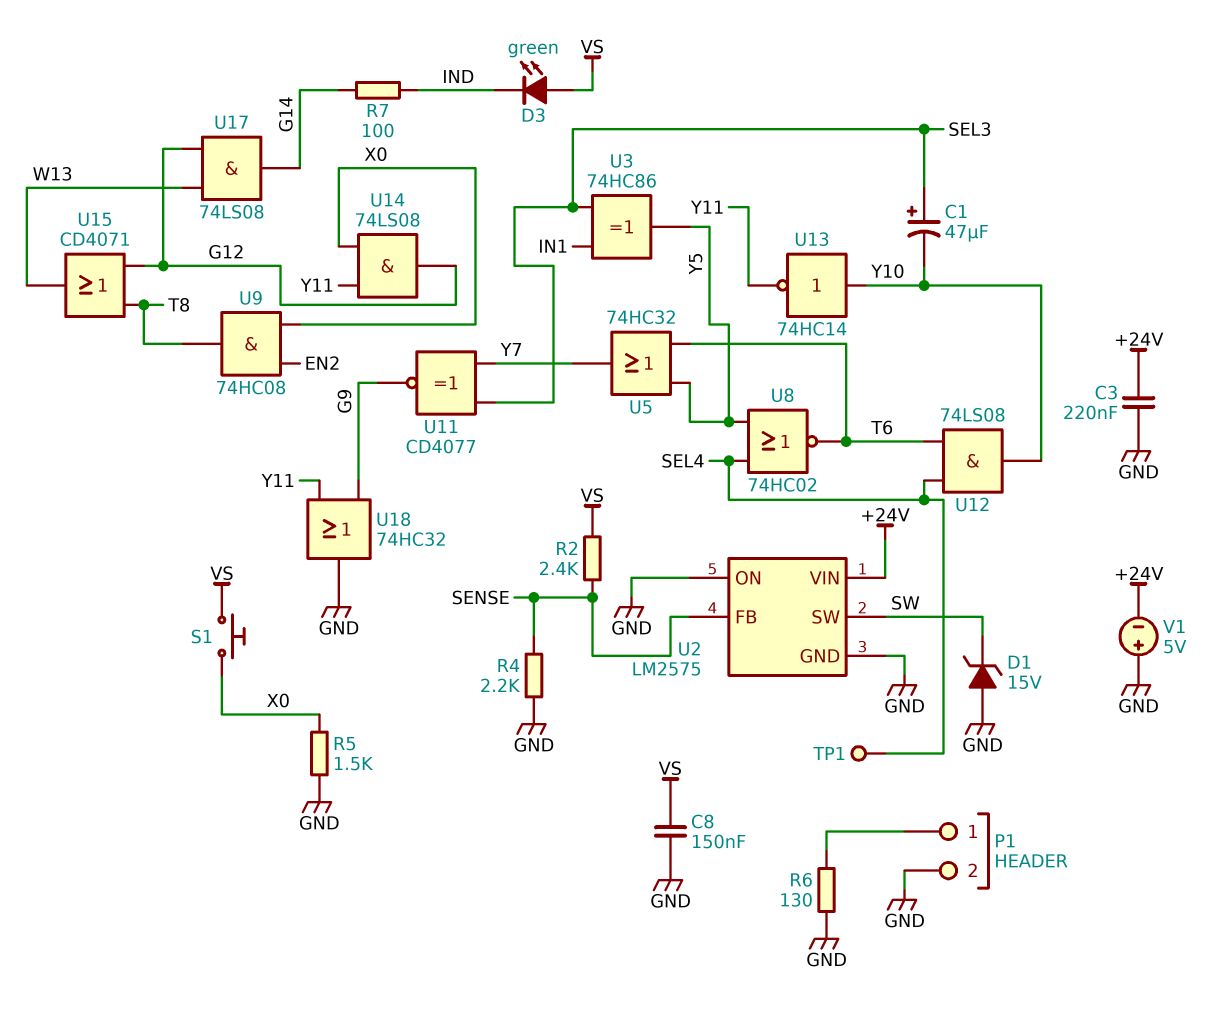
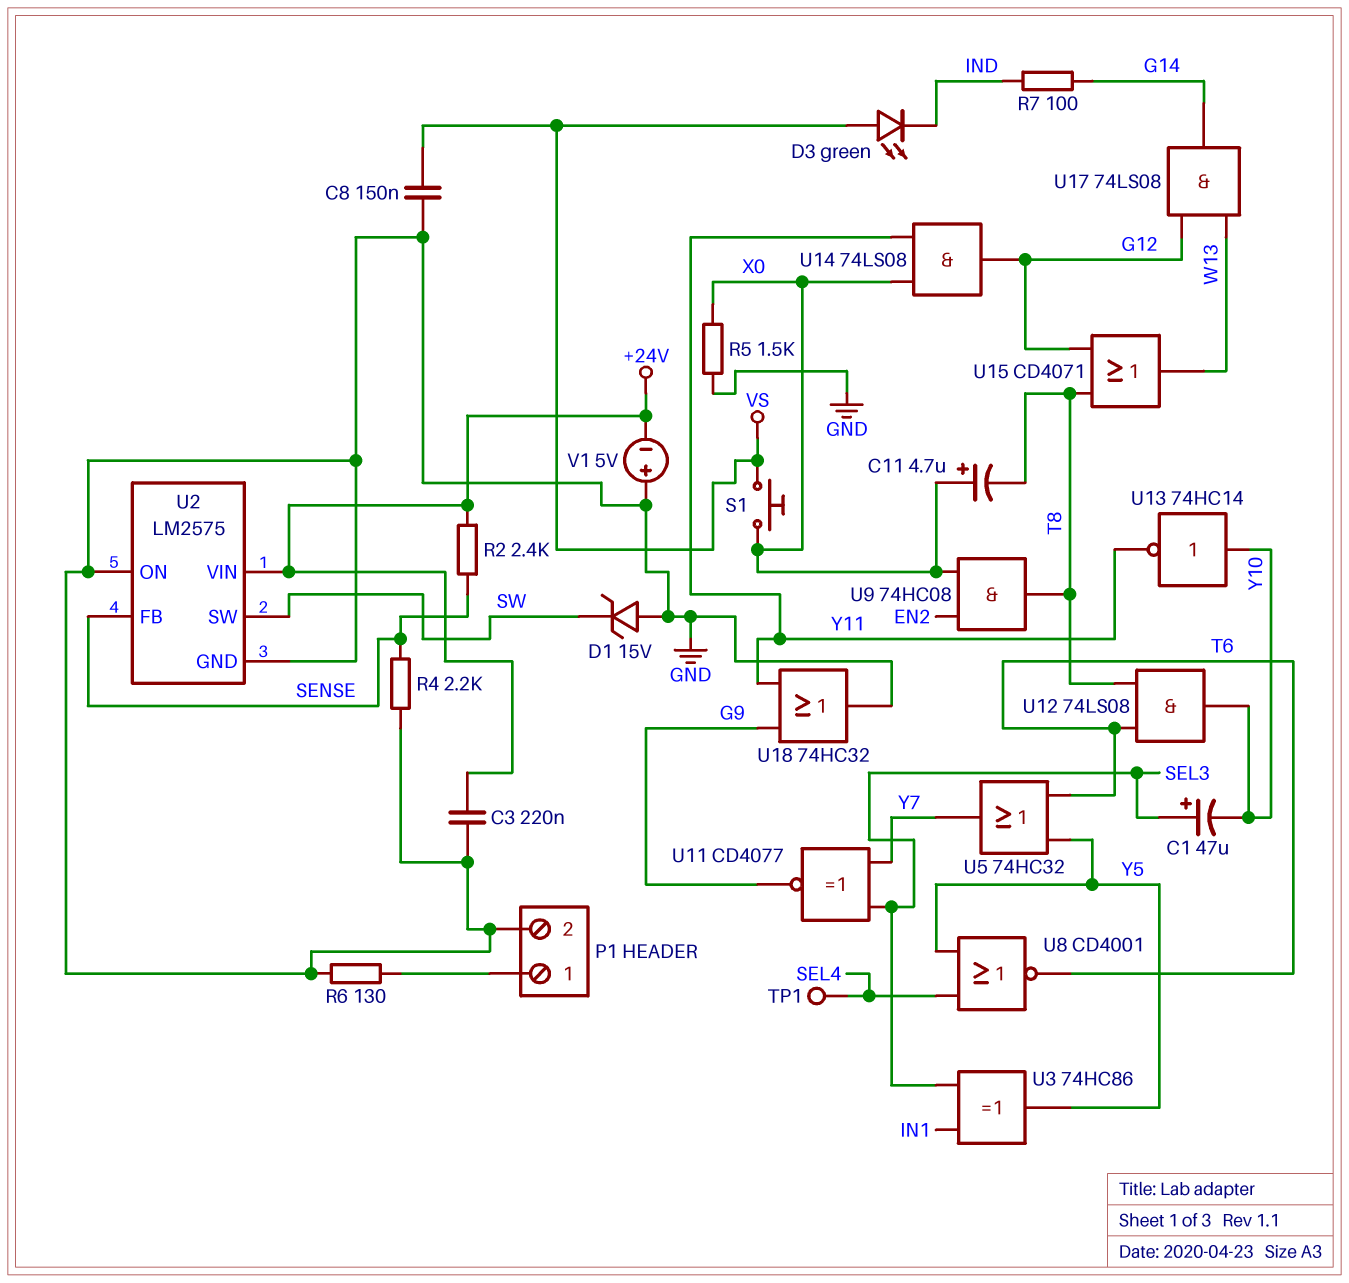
C11: none -> 4.7uF (plus X0, minus T8)
R2: 2.4k (SENSE, VS) -> 2.4k (+24V, SENSE)
U8: NOR 74HC02 (in SEL4, in Y5, out T6) -> NOR CD4001 (in SEL4, in Y5, out T6)
U12: AND 74LS08 (in SEL4, in T6, out Y10) -> AND 74LS08 (in T6, in T8, out Y10)

